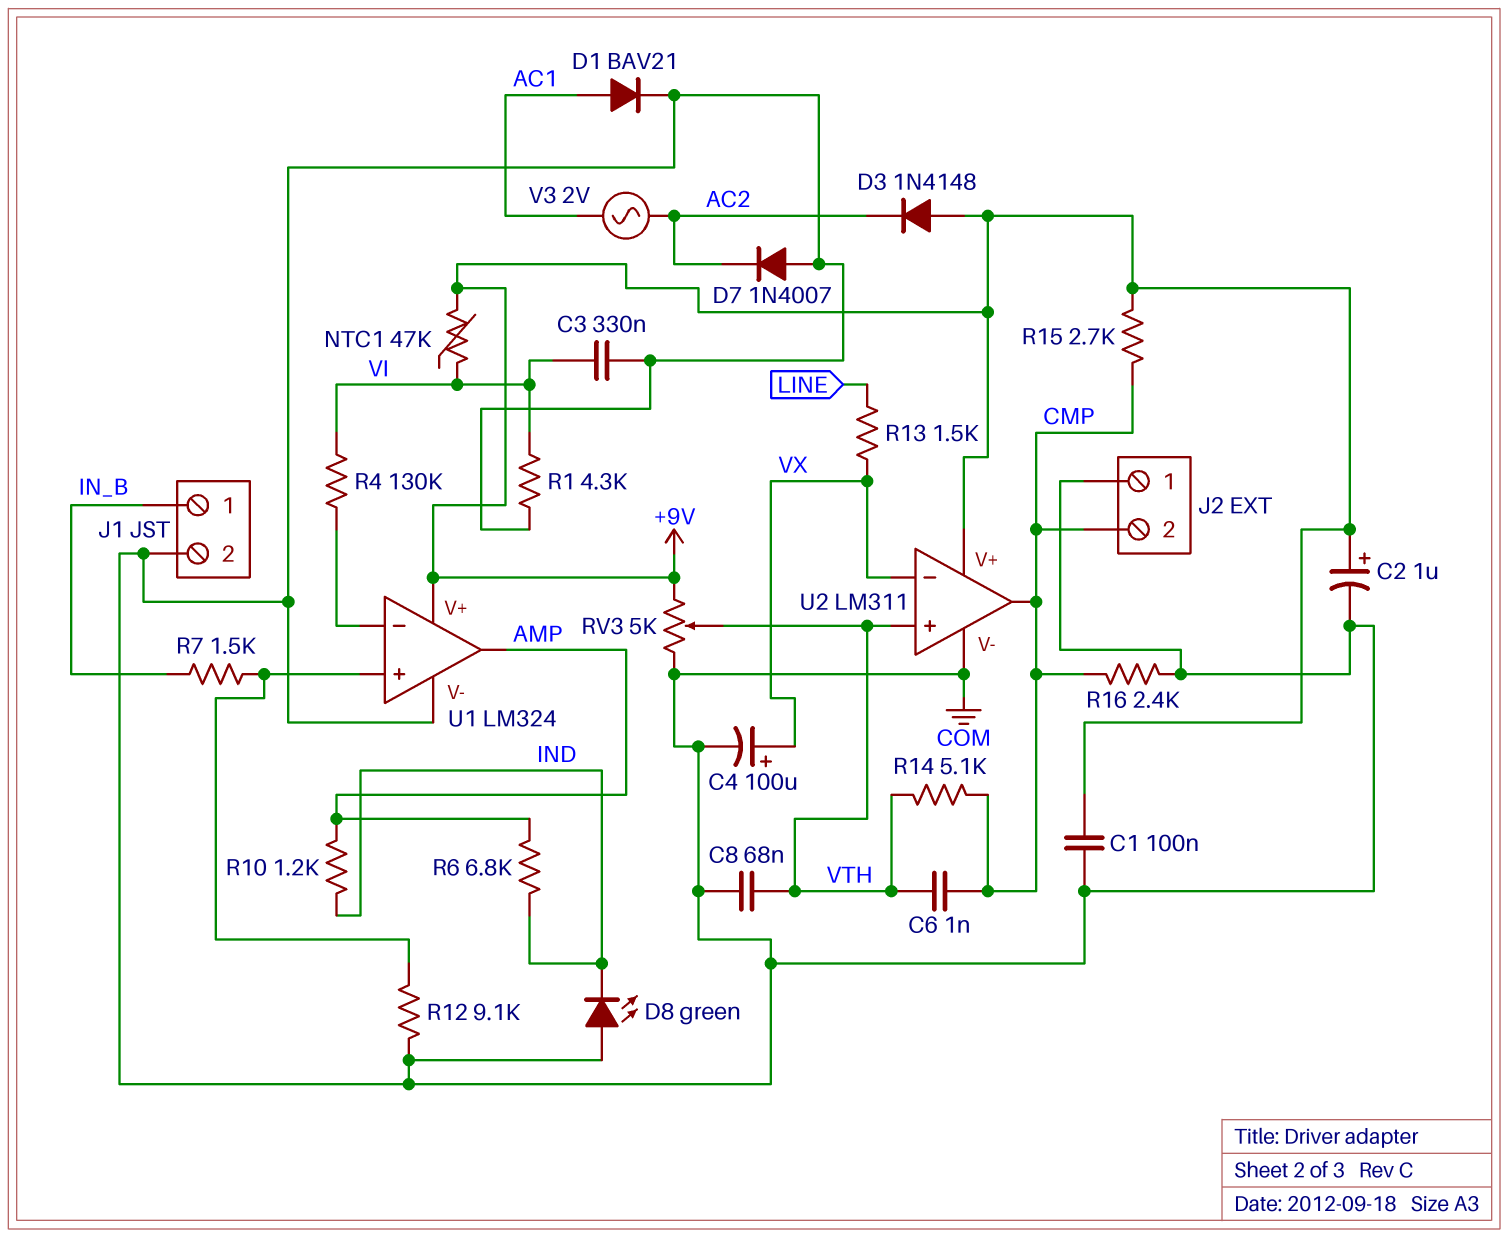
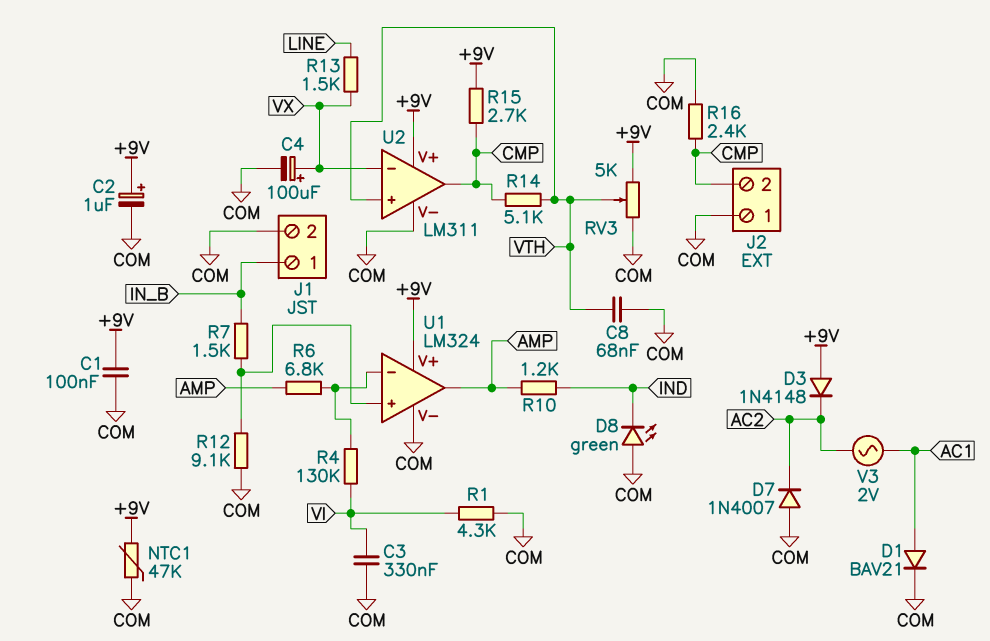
C6: 1nF (CMP, VTH) -> none
NTC1: 47k (+9V, VI) -> 47k (+9V, COM)
R6: 6.8k (AMP, IND) -> 6.8k (AMP, U1/in-)

